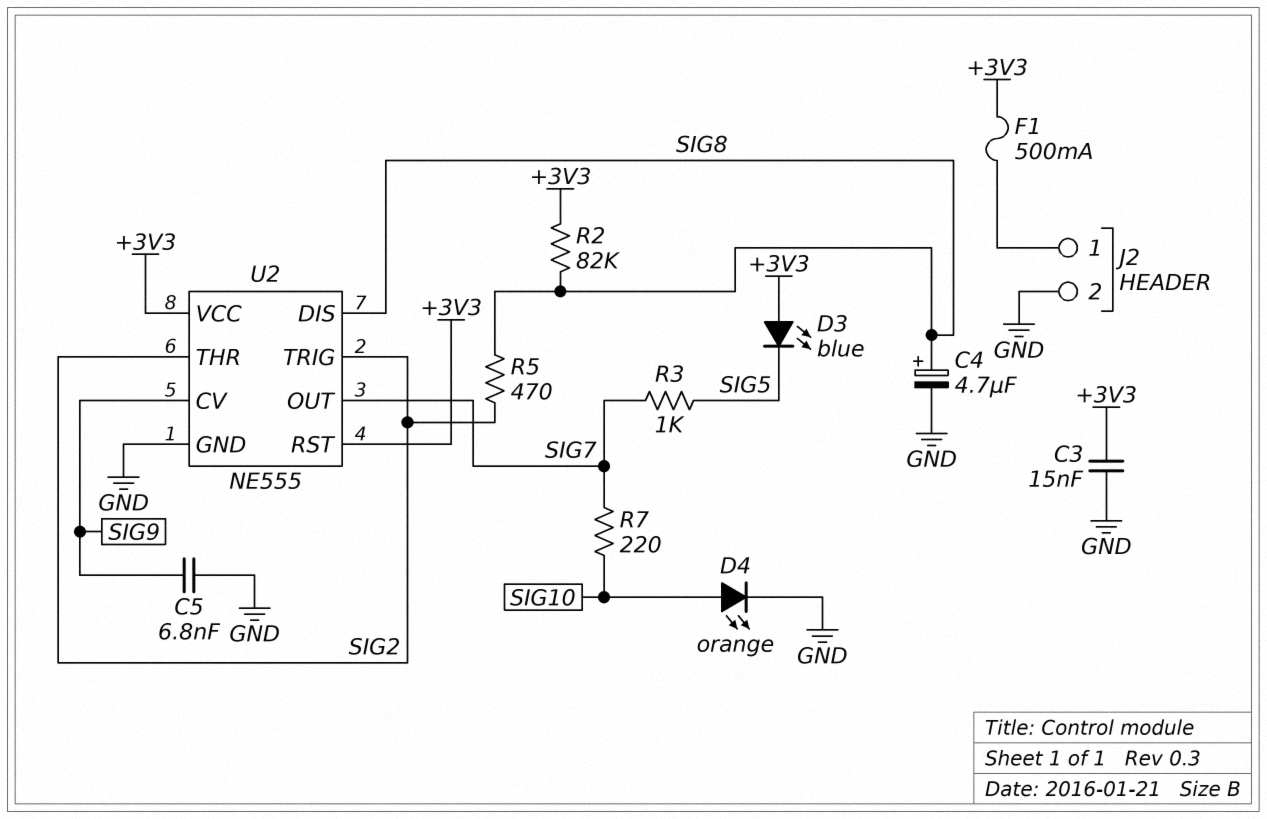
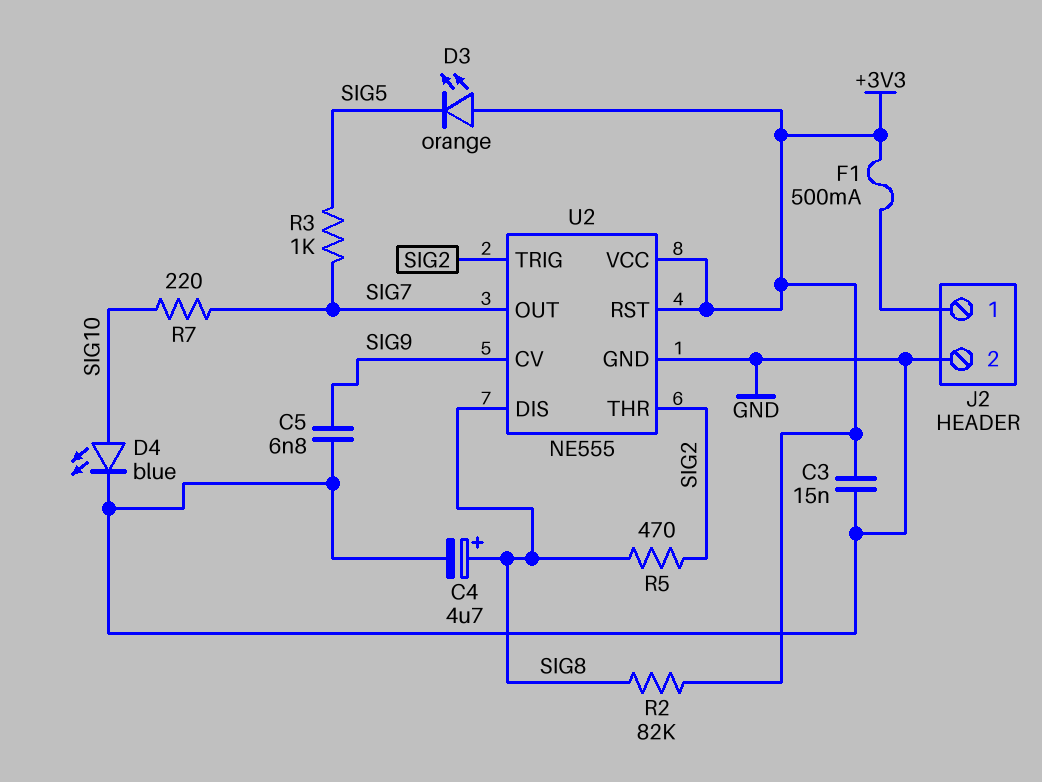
D3: LED blue (A +3V3, K SIG5) -> LED orange (A +3V3, K SIG5)
D4: LED orange (A SIG10, K GND) -> LED blue (A SIG10, K GND)

